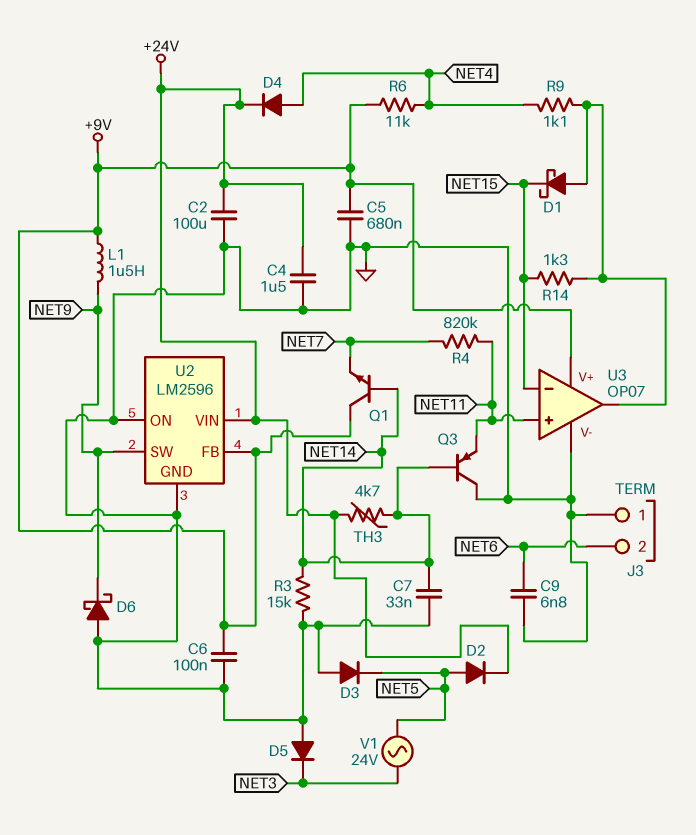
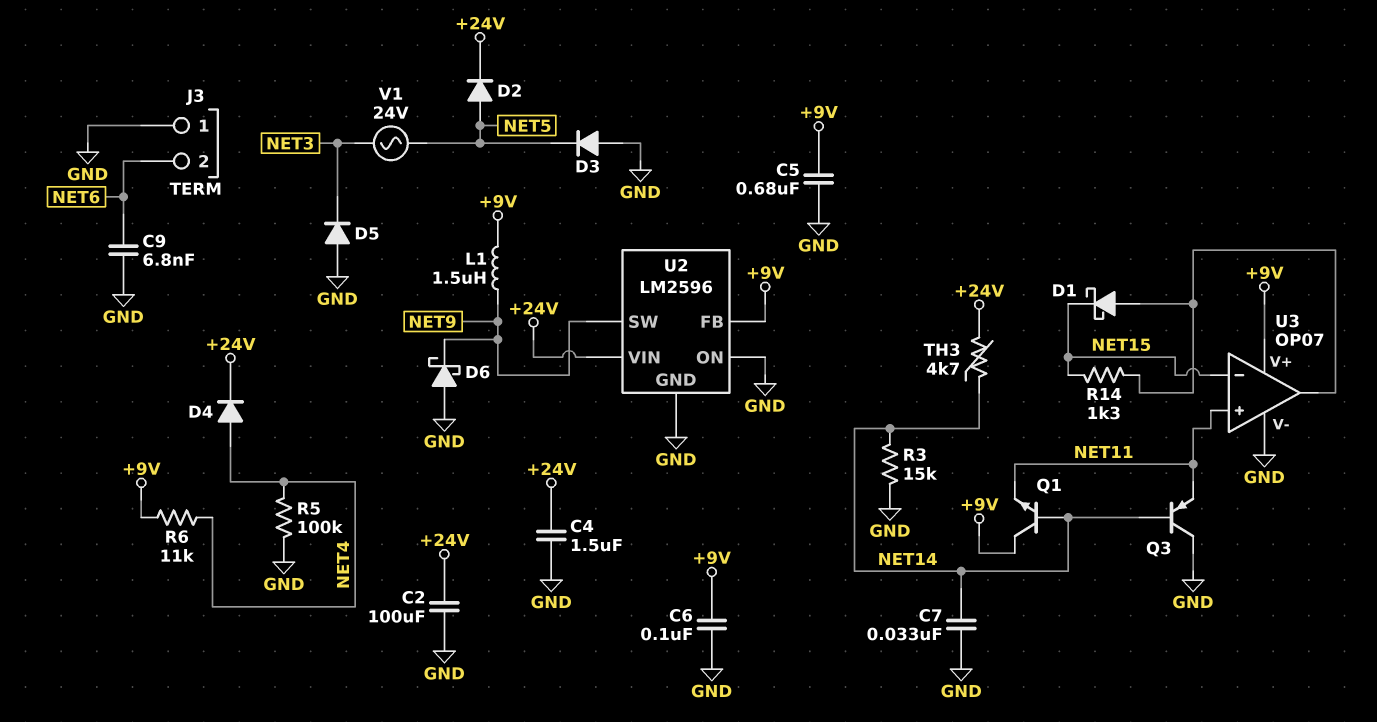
Q1: NPN (B NET14, C +9V, E NET7) -> NPN (B NET14, C +9V, E NET11)
R4: 820k (NET7, NET11) -> none
R5: none -> 100k (GND, NET4)
R9: 1.1k (NET4, U3/out) -> none

